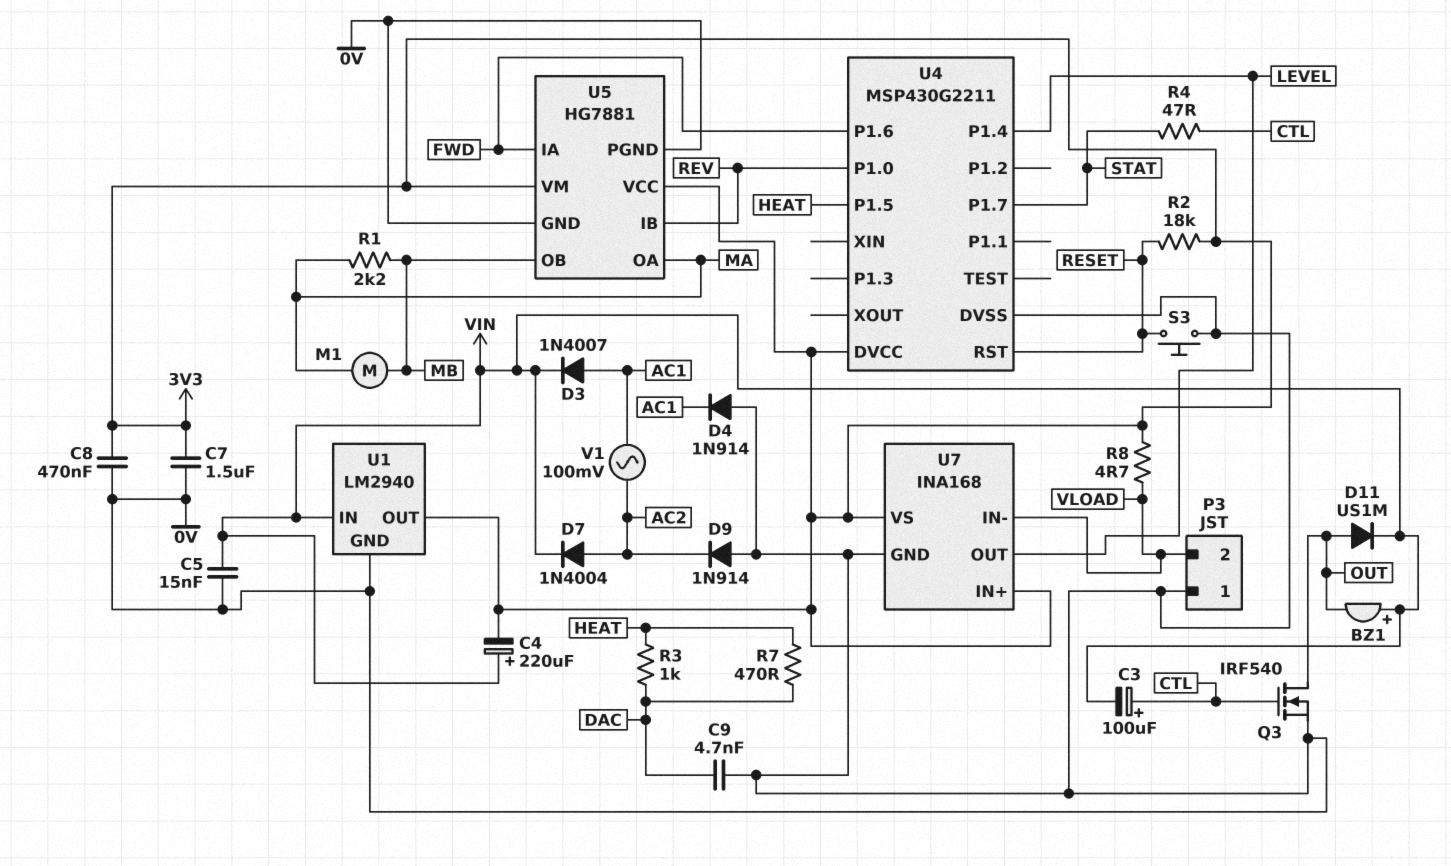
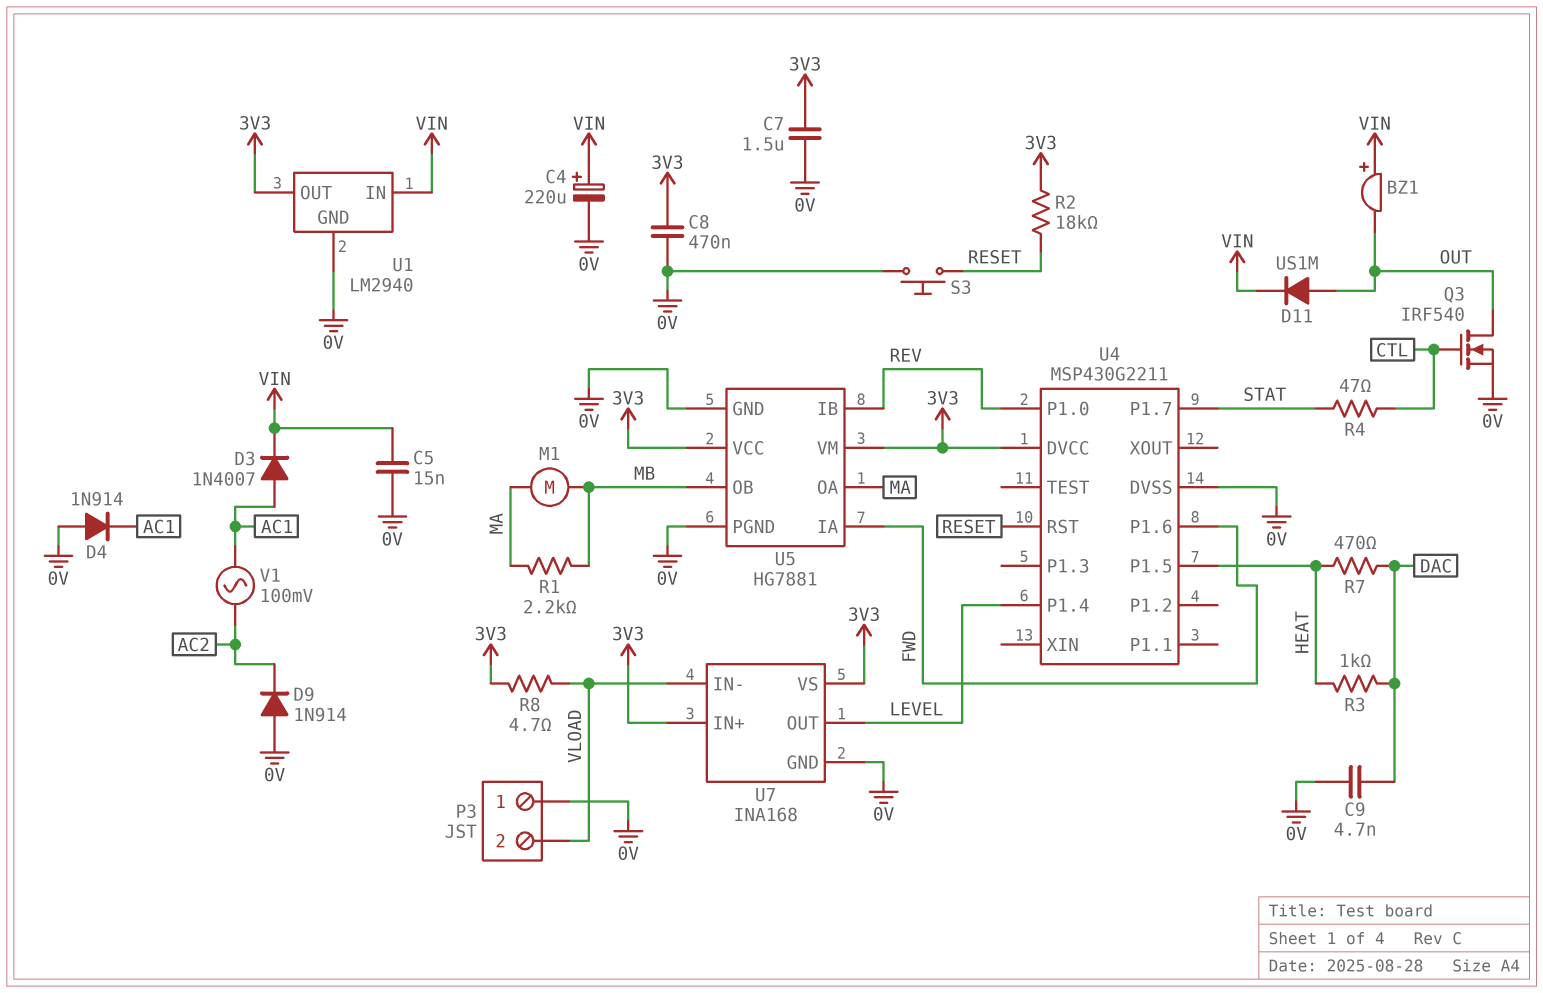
C3: 100uF (plus CTL, minus VIN) -> none
C4: 220uF (plus VIN, minus 3V3) -> 220uF (plus VIN, minus 0V)
D7: diode 1N4004 (A AC2, K VIN) -> none

